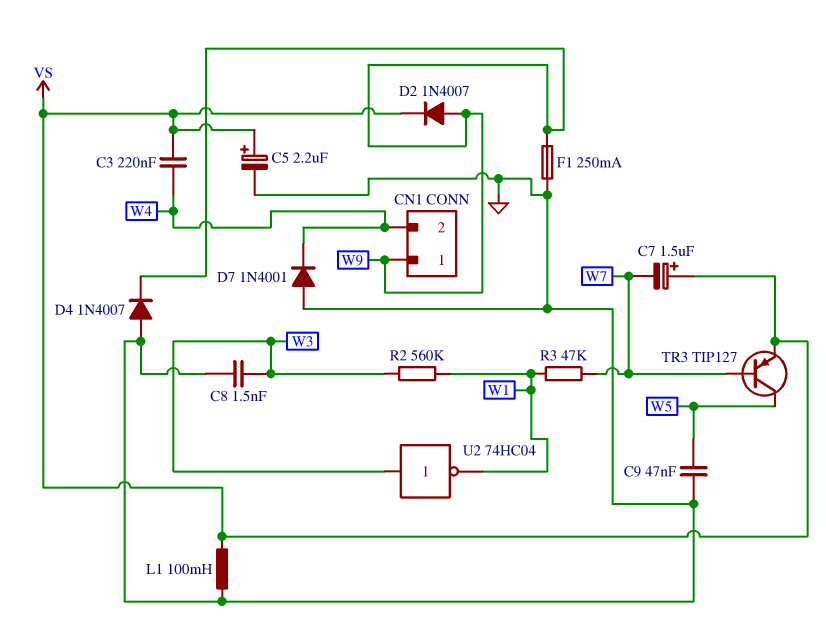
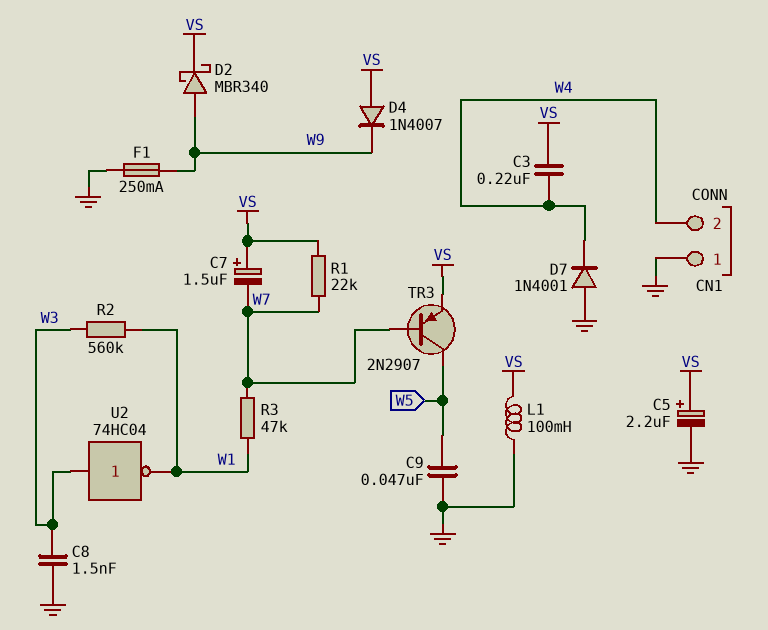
CN1 pin 1: W9 -> GND
D2: diode 1N4007 (A W9, K VS) -> schottky MBR340 (A W9, K VS)
D4: diode 1N4007 (A GND, K W9) -> diode 1N4007 (A VS, K W9)
R1: none -> 22k (VS, W7)
TR3: PNP TIP127 (B W7, C W5, E VS) -> PNP 2N2907 (B W7, C W5, E VS)

